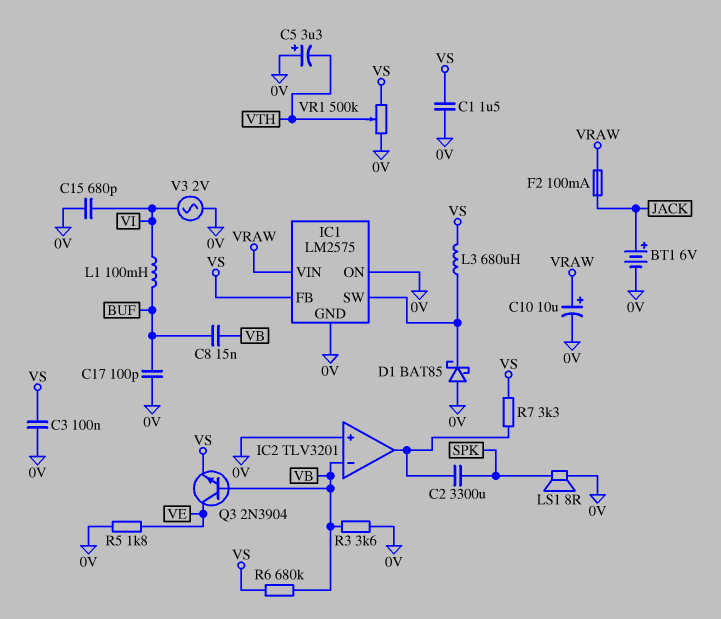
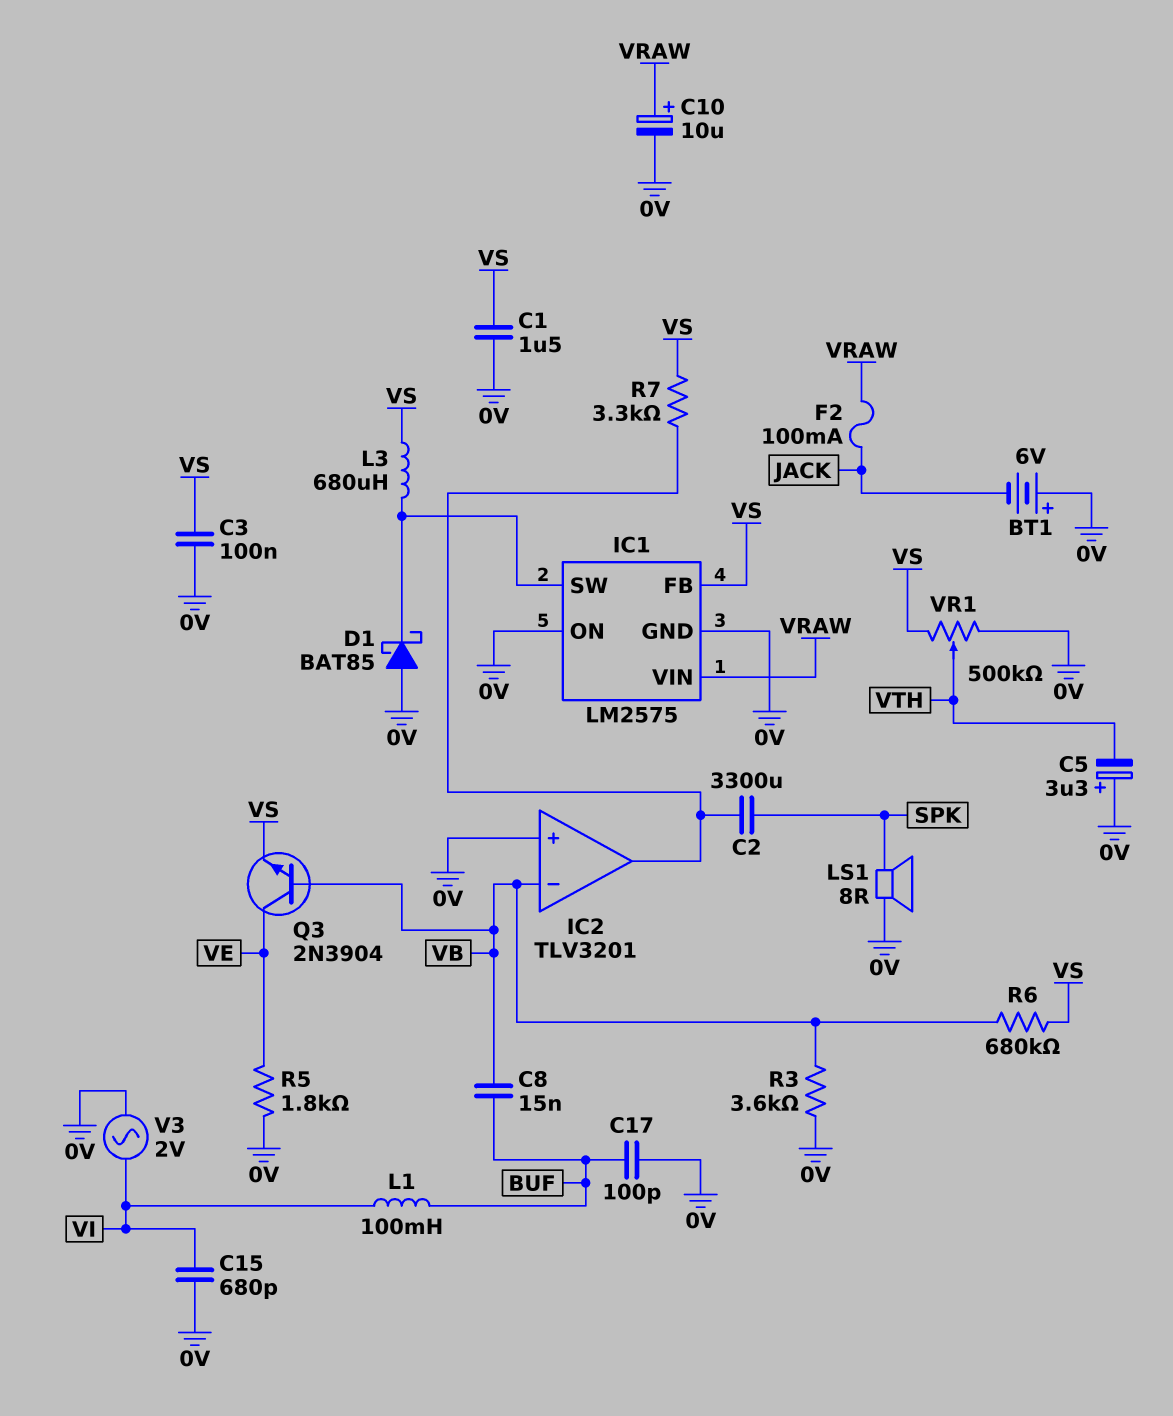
BT1: 6V (plus JACK, minus 0V) -> 6V (plus 0V, minus JACK)

